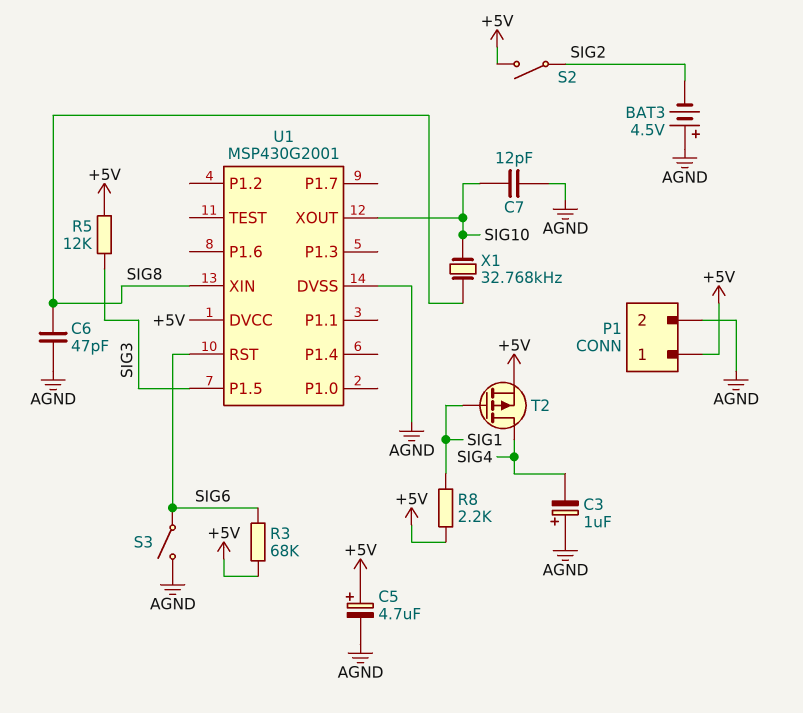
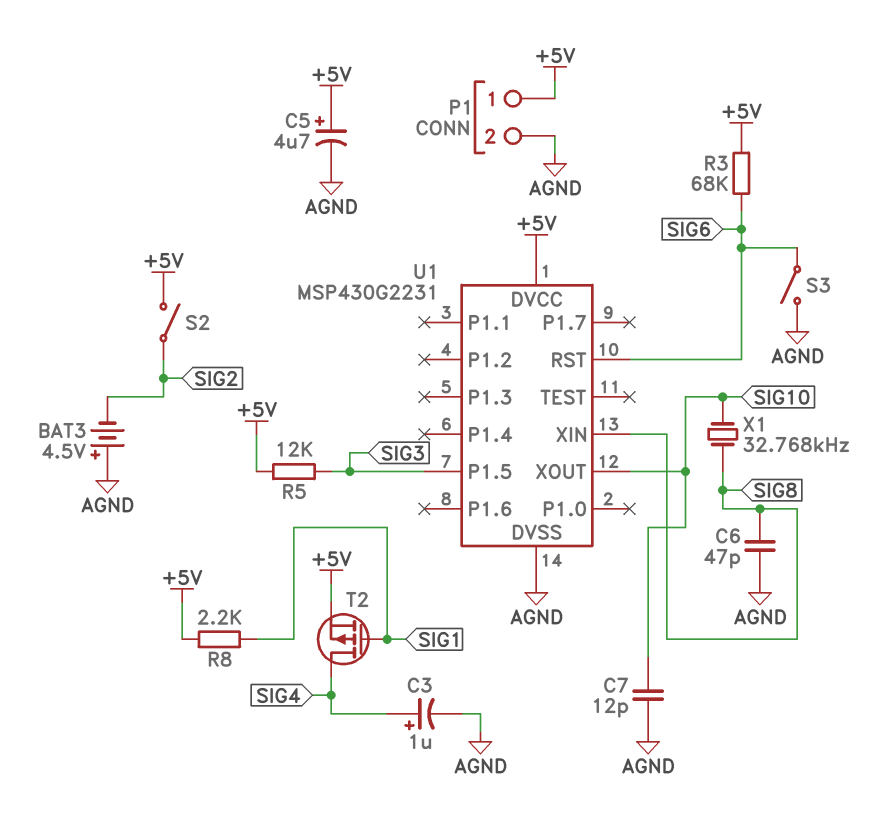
C3: 1uF (plus AGND, minus SIG4) -> 1uF (plus SIG4, minus AGND)
U1: MSP430G2001 -> MSP430G2231

